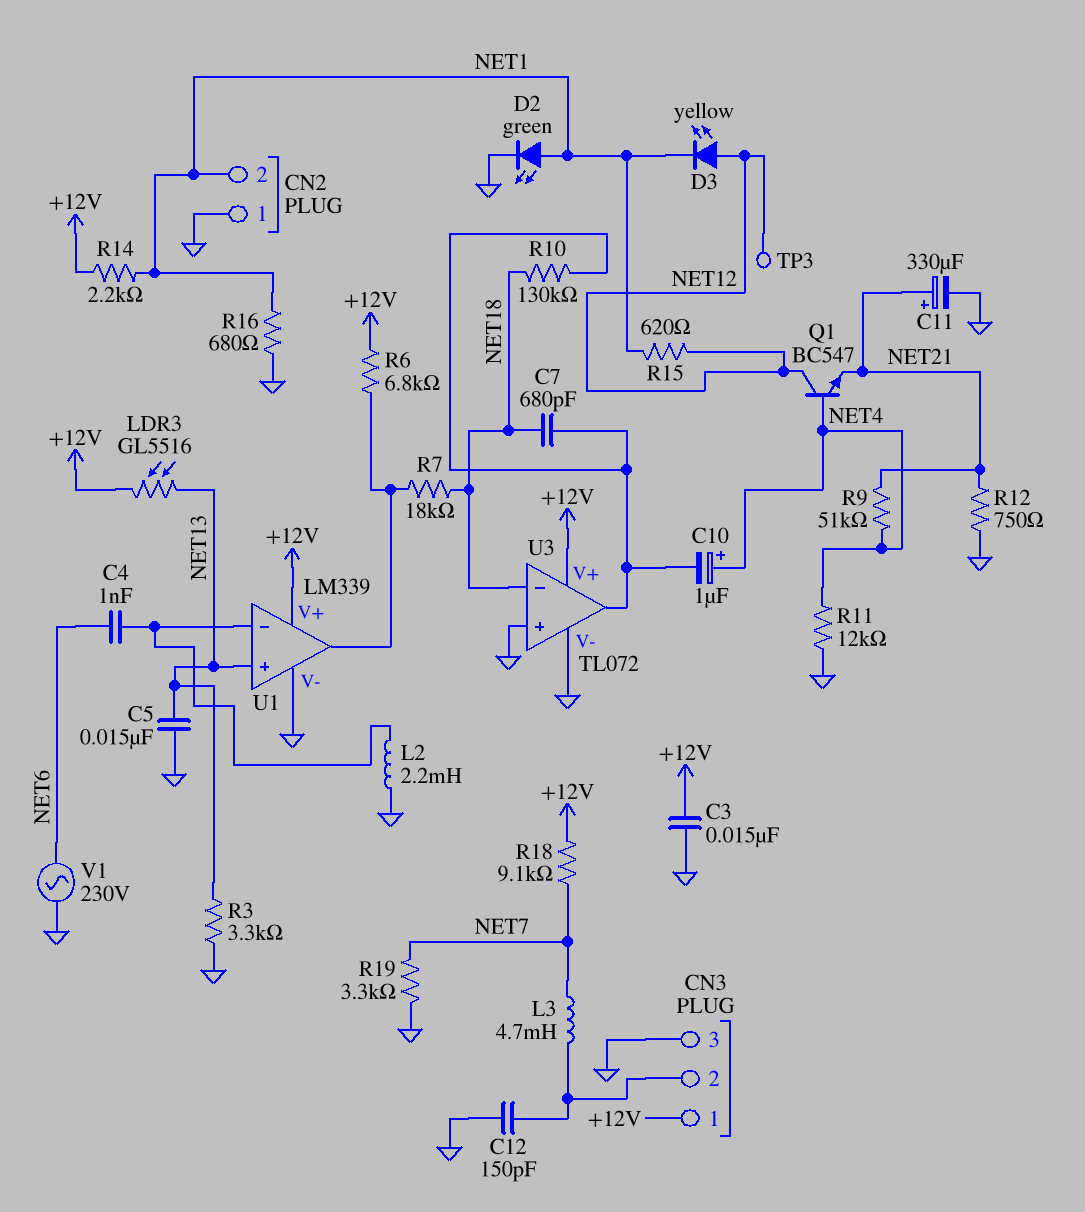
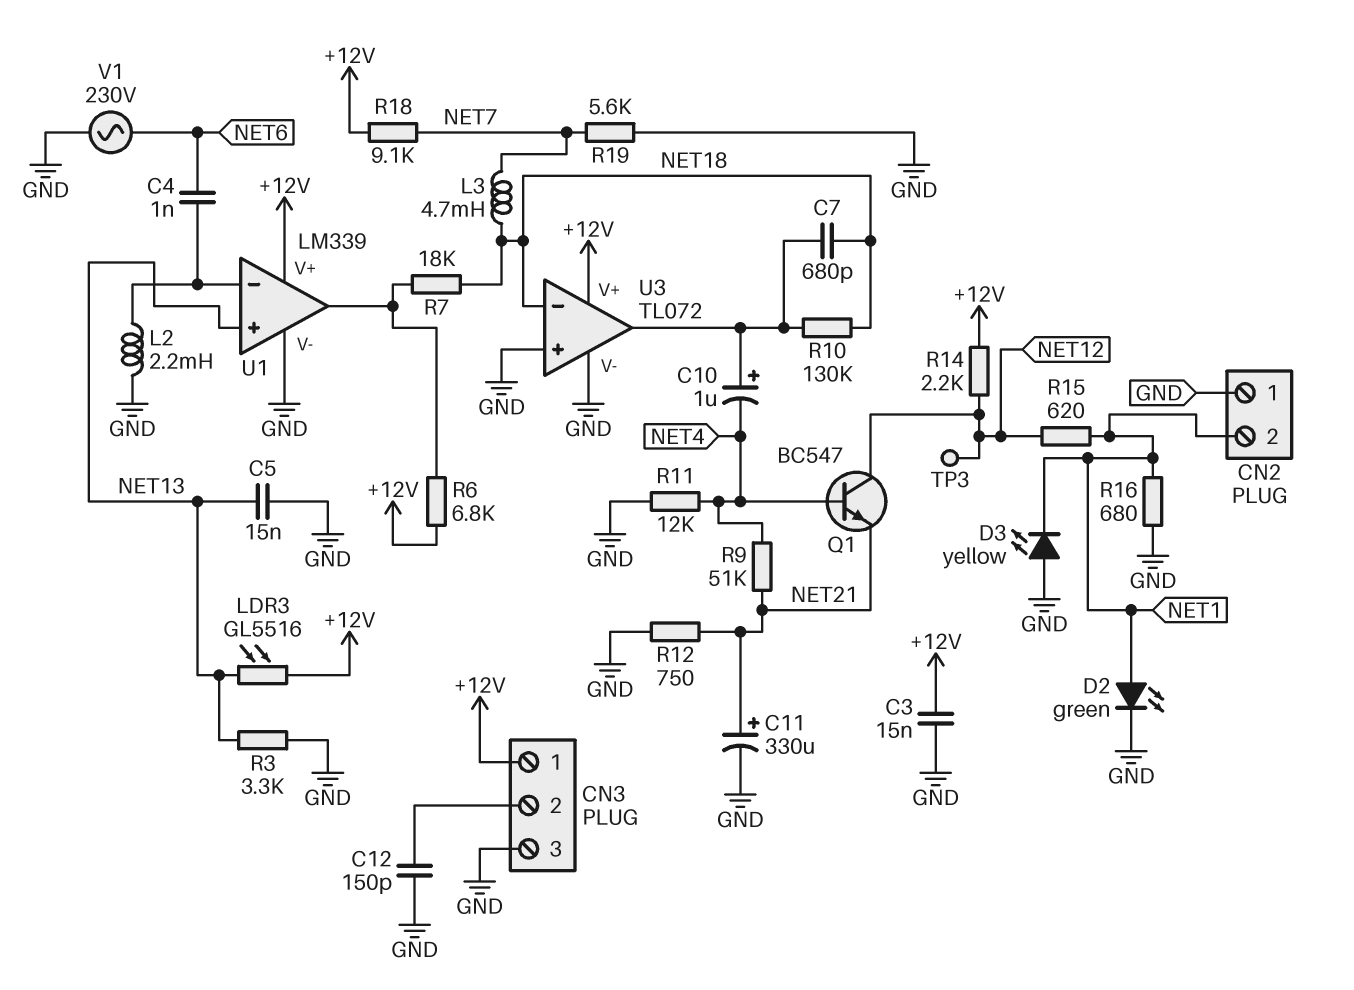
C10: 1uF (plus NET4, minus U3/out) -> 1uF (plus U3/out, minus NET4)
D3: LED yellow (A NET12, K NET1) -> LED yellow (A GND, K NET1)
L3: 4.7mH (CN3/2, NET7) -> 4.7mH (NET7, NET18)
R14: 2.2k (+12V, NET1) -> 2.2k (+12V, NET12)
R19: 3.3k (GND, NET7) -> 5.6k (GND, NET7)

